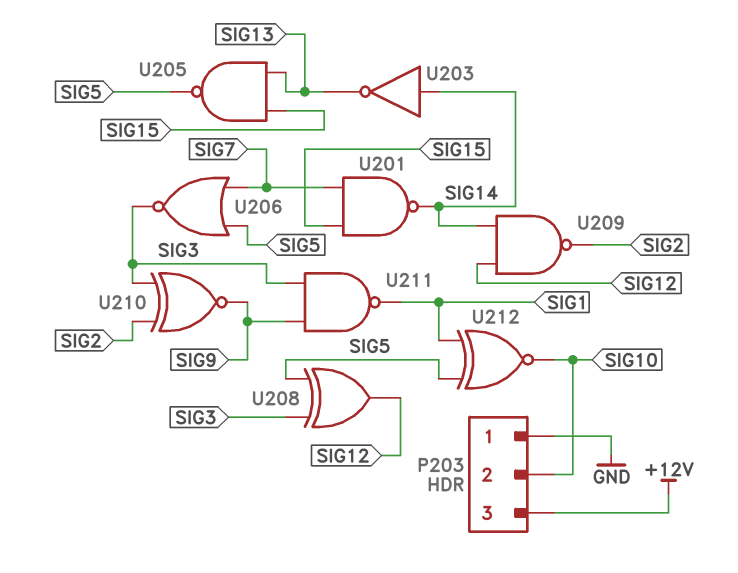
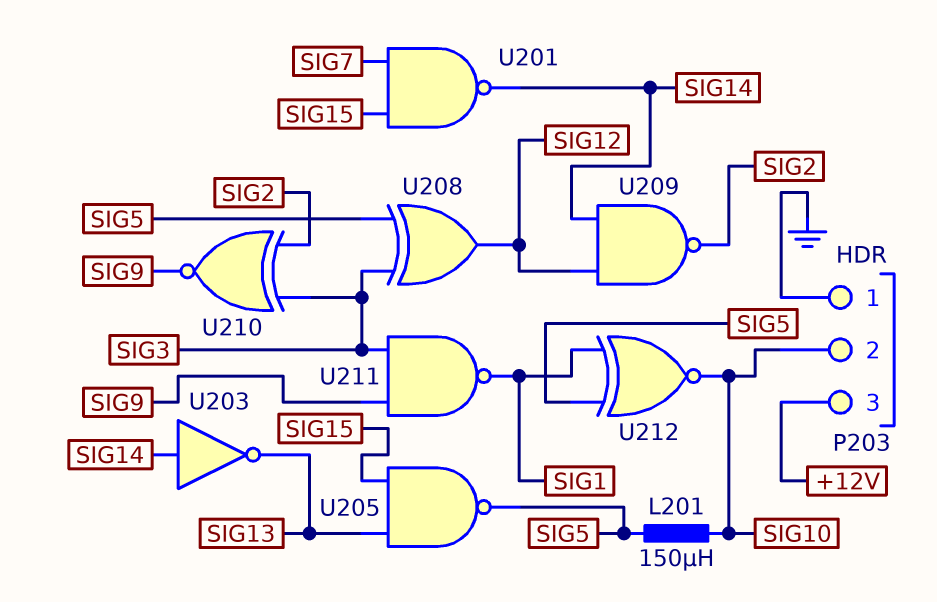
L201: none -> 150uH (SIG5, SIG10)
U206: NOR (in SIG5, in SIG7, out SIG3) -> none

